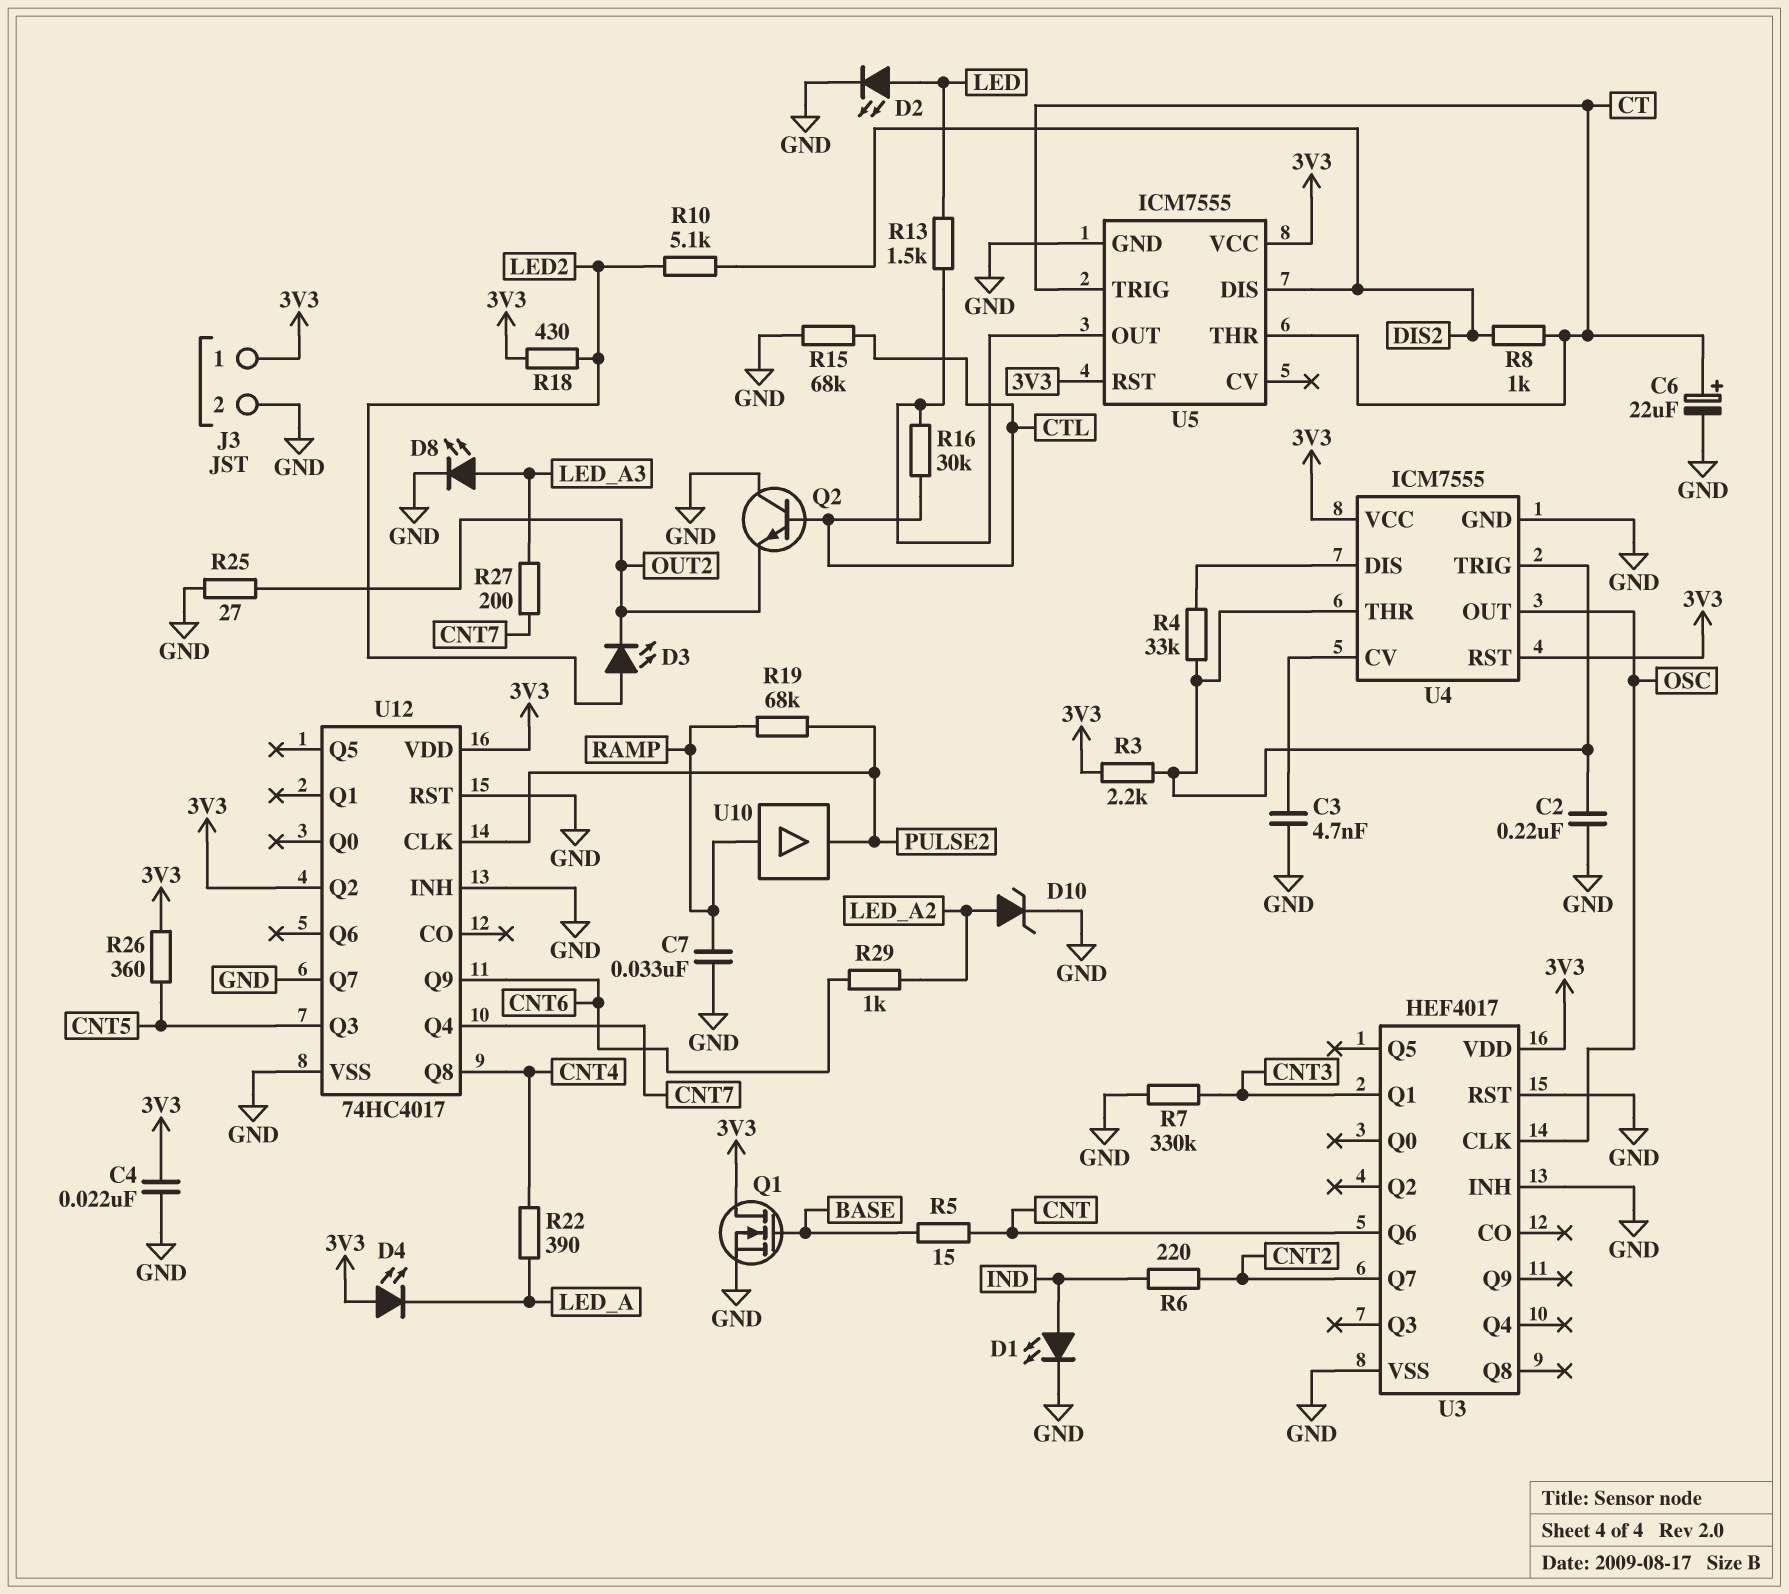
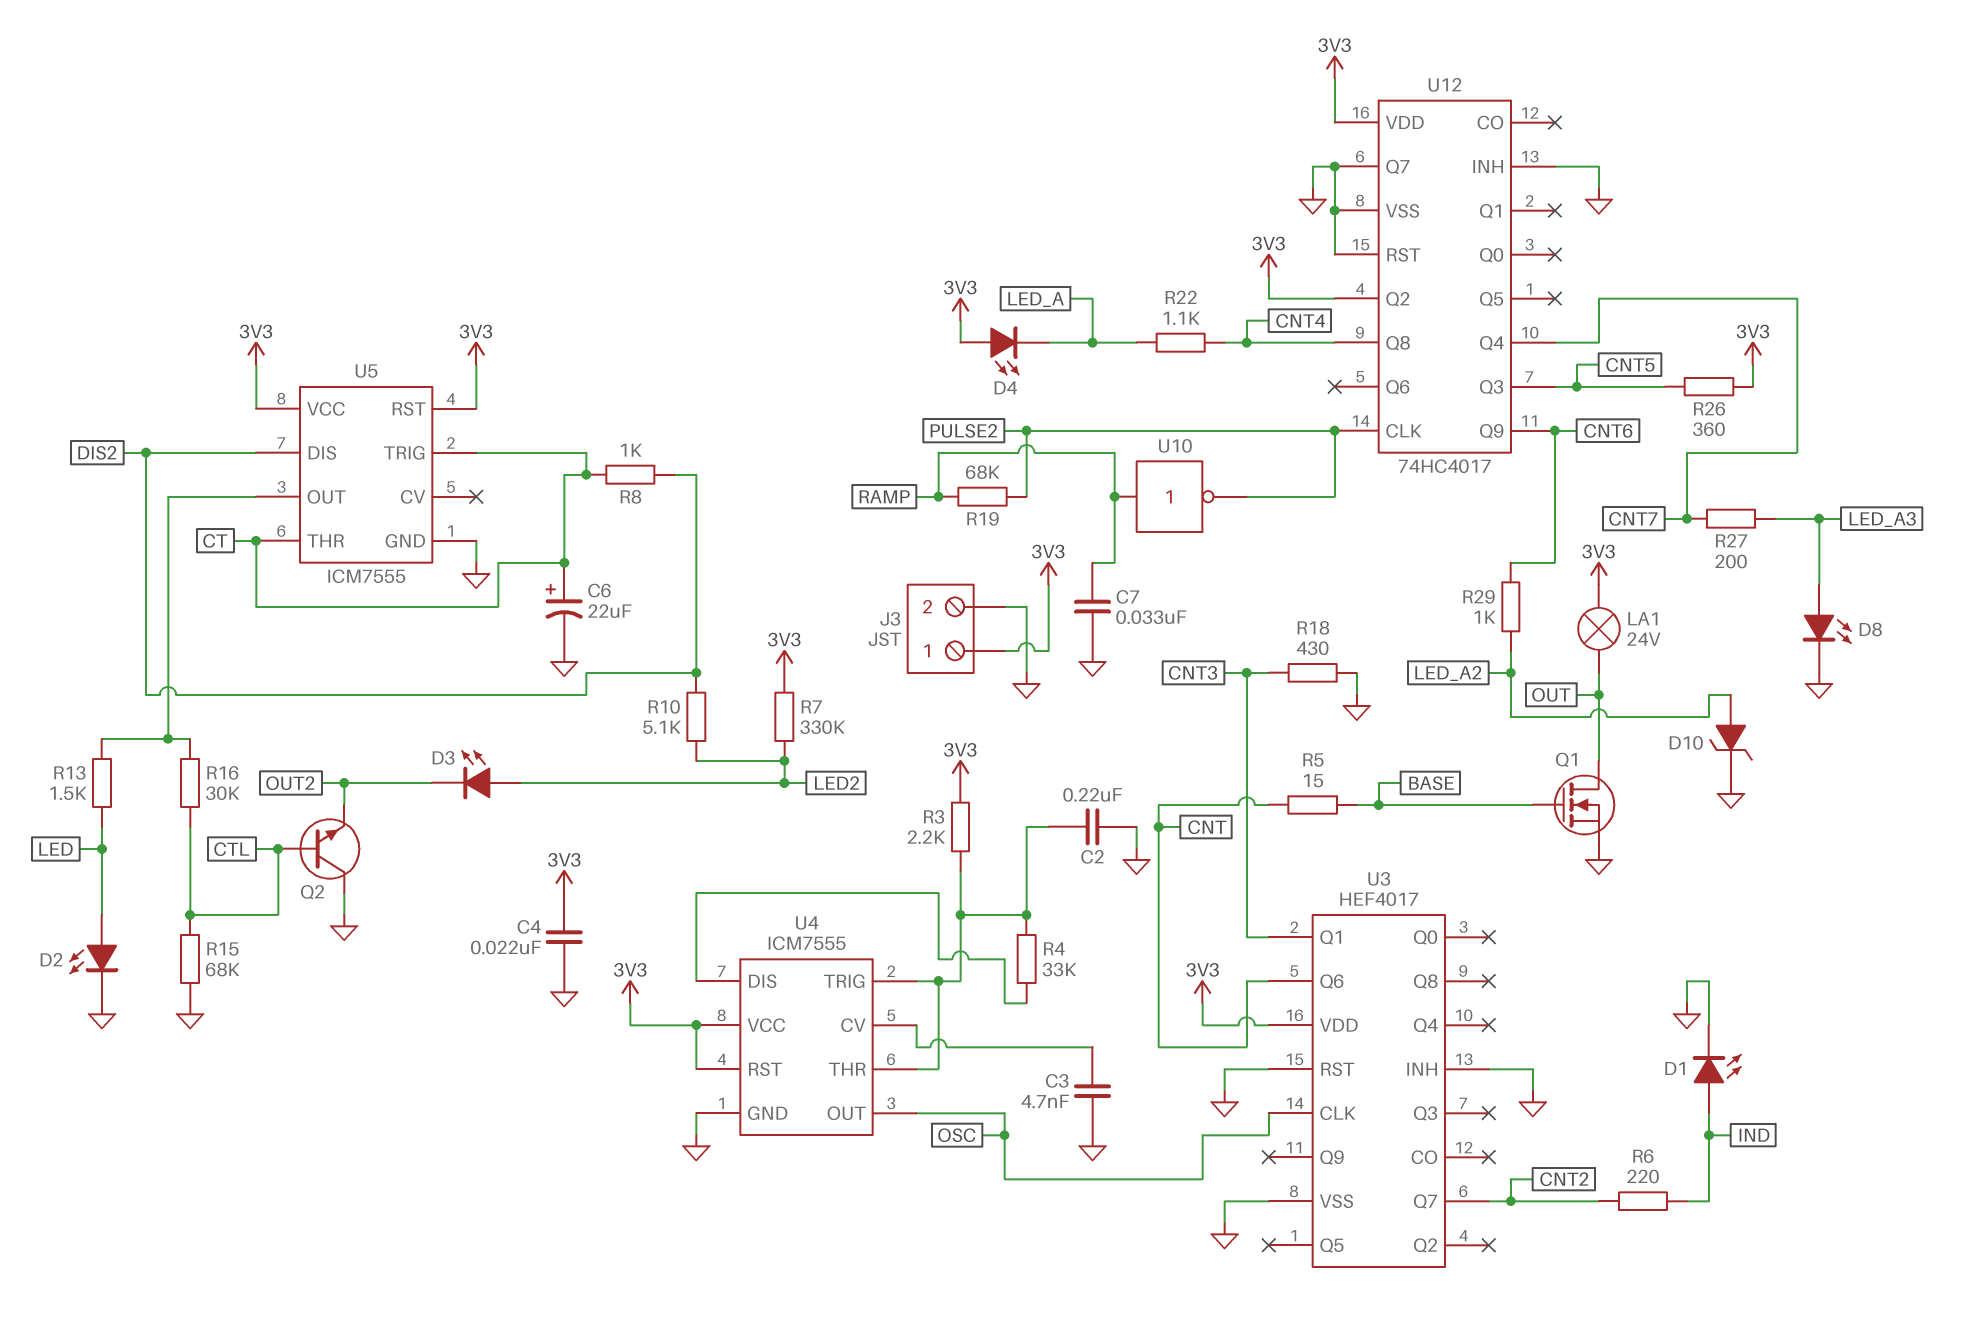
LA1: none -> lamp 24V (3V3, OUT)
Q1: NMOS (G BASE, D 3V3, S GND) -> NMOS (G BASE, D OUT, S GND)
R7: 330k (CNT3, GND) -> 330k (3V3, LED2)
R18: 430 (3V3, LED2) -> 430 (CNT3, GND)
R22: 390 (CNT4, LED_A) -> 1.1k (CNT4, LED_A)
R25: 27 (GND, OUT2) -> none
U10: buffer (in RAMP, out PULSE2) -> NOT (in RAMP, out PULSE2)

